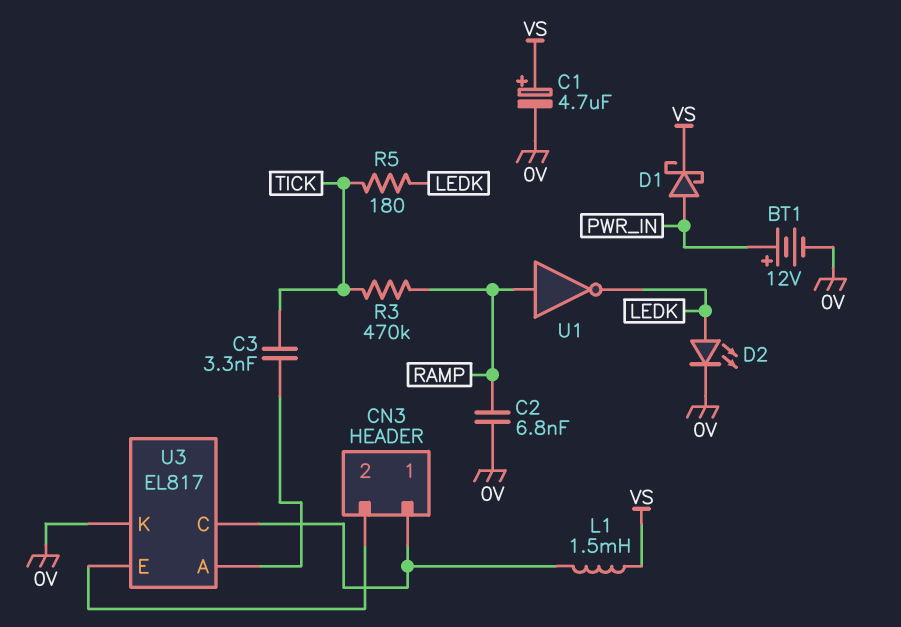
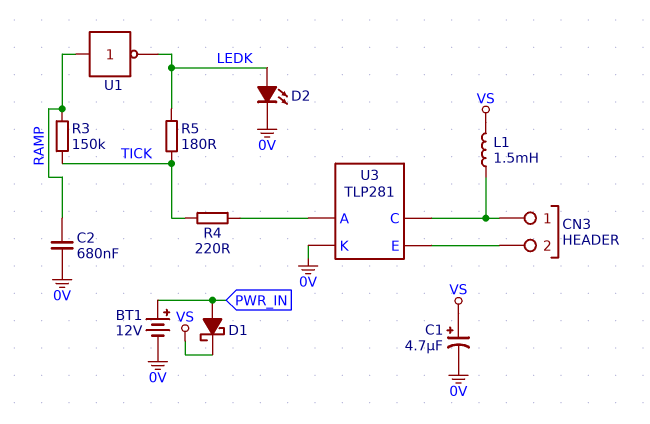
C2: 6.8nF (0V, RAMP) -> 680nF (0V, RAMP)
C3: 3.3nF (TICK, U3/A) -> none
R3: 470k (RAMP, TICK) -> 150k (RAMP, TICK)
R4: none -> 220 (TICK, U3/A)
U3: EL817 -> TLP281

